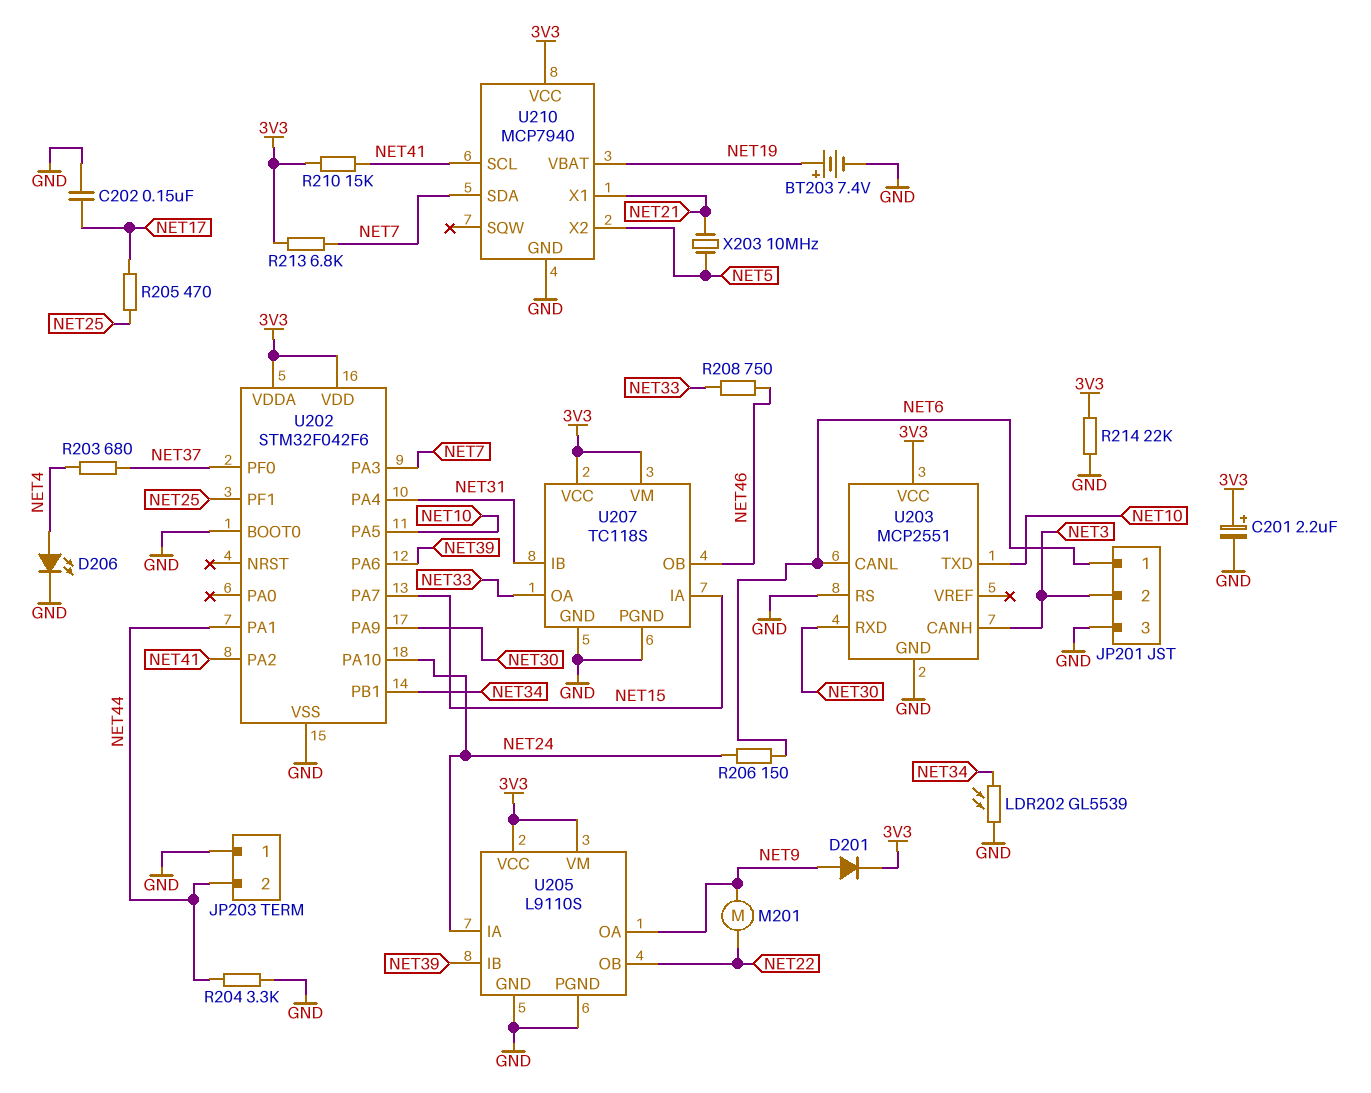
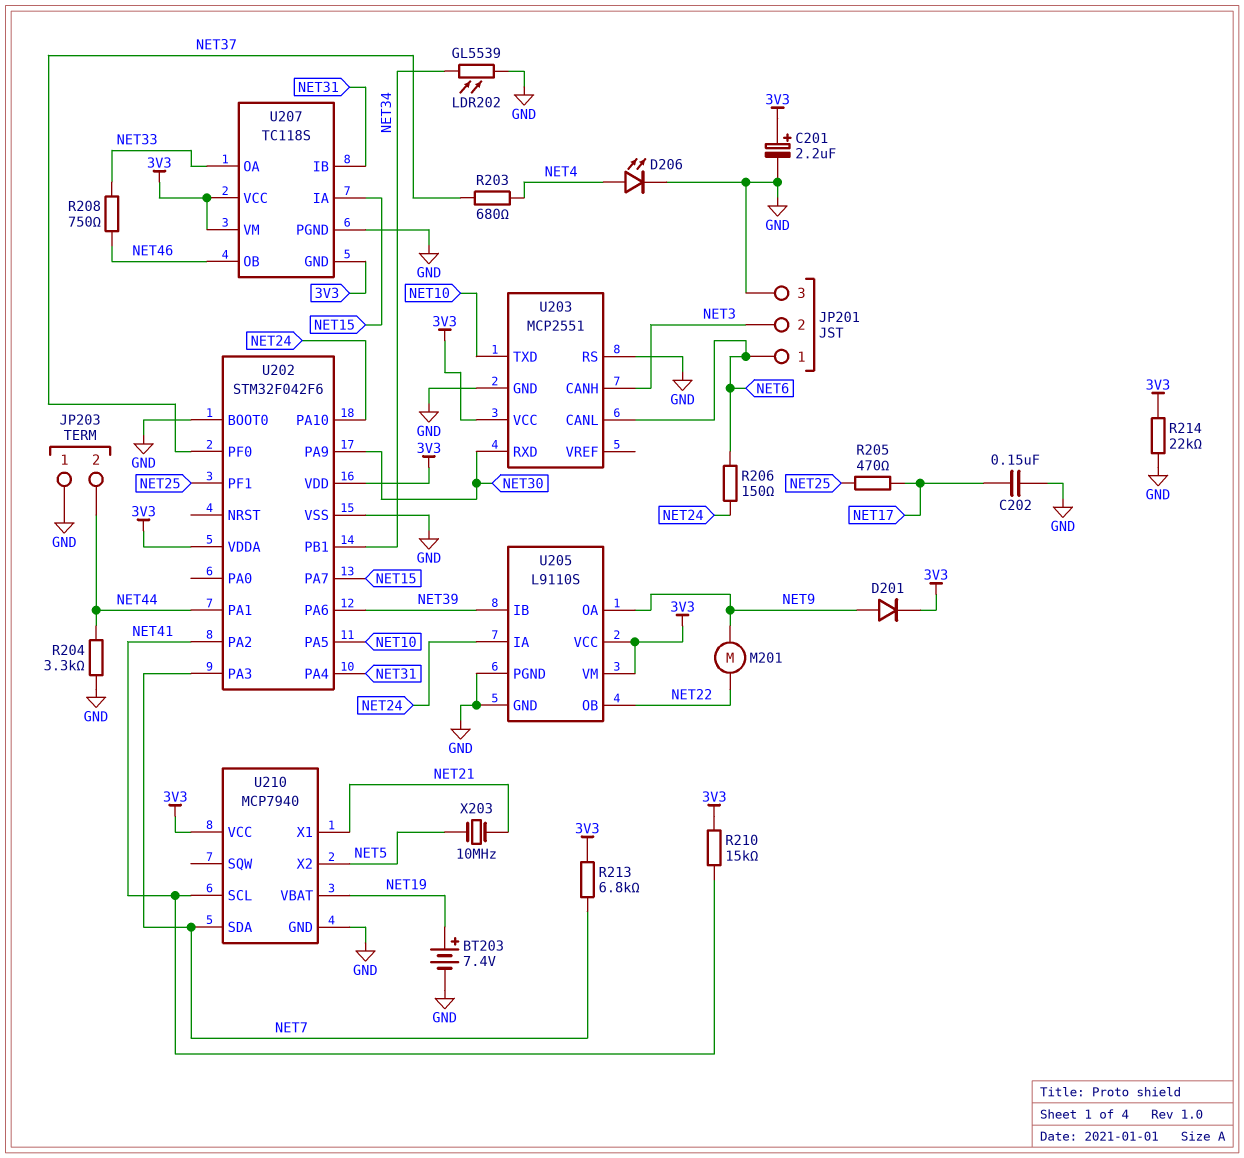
U207 pin GND: GND -> 3V3

